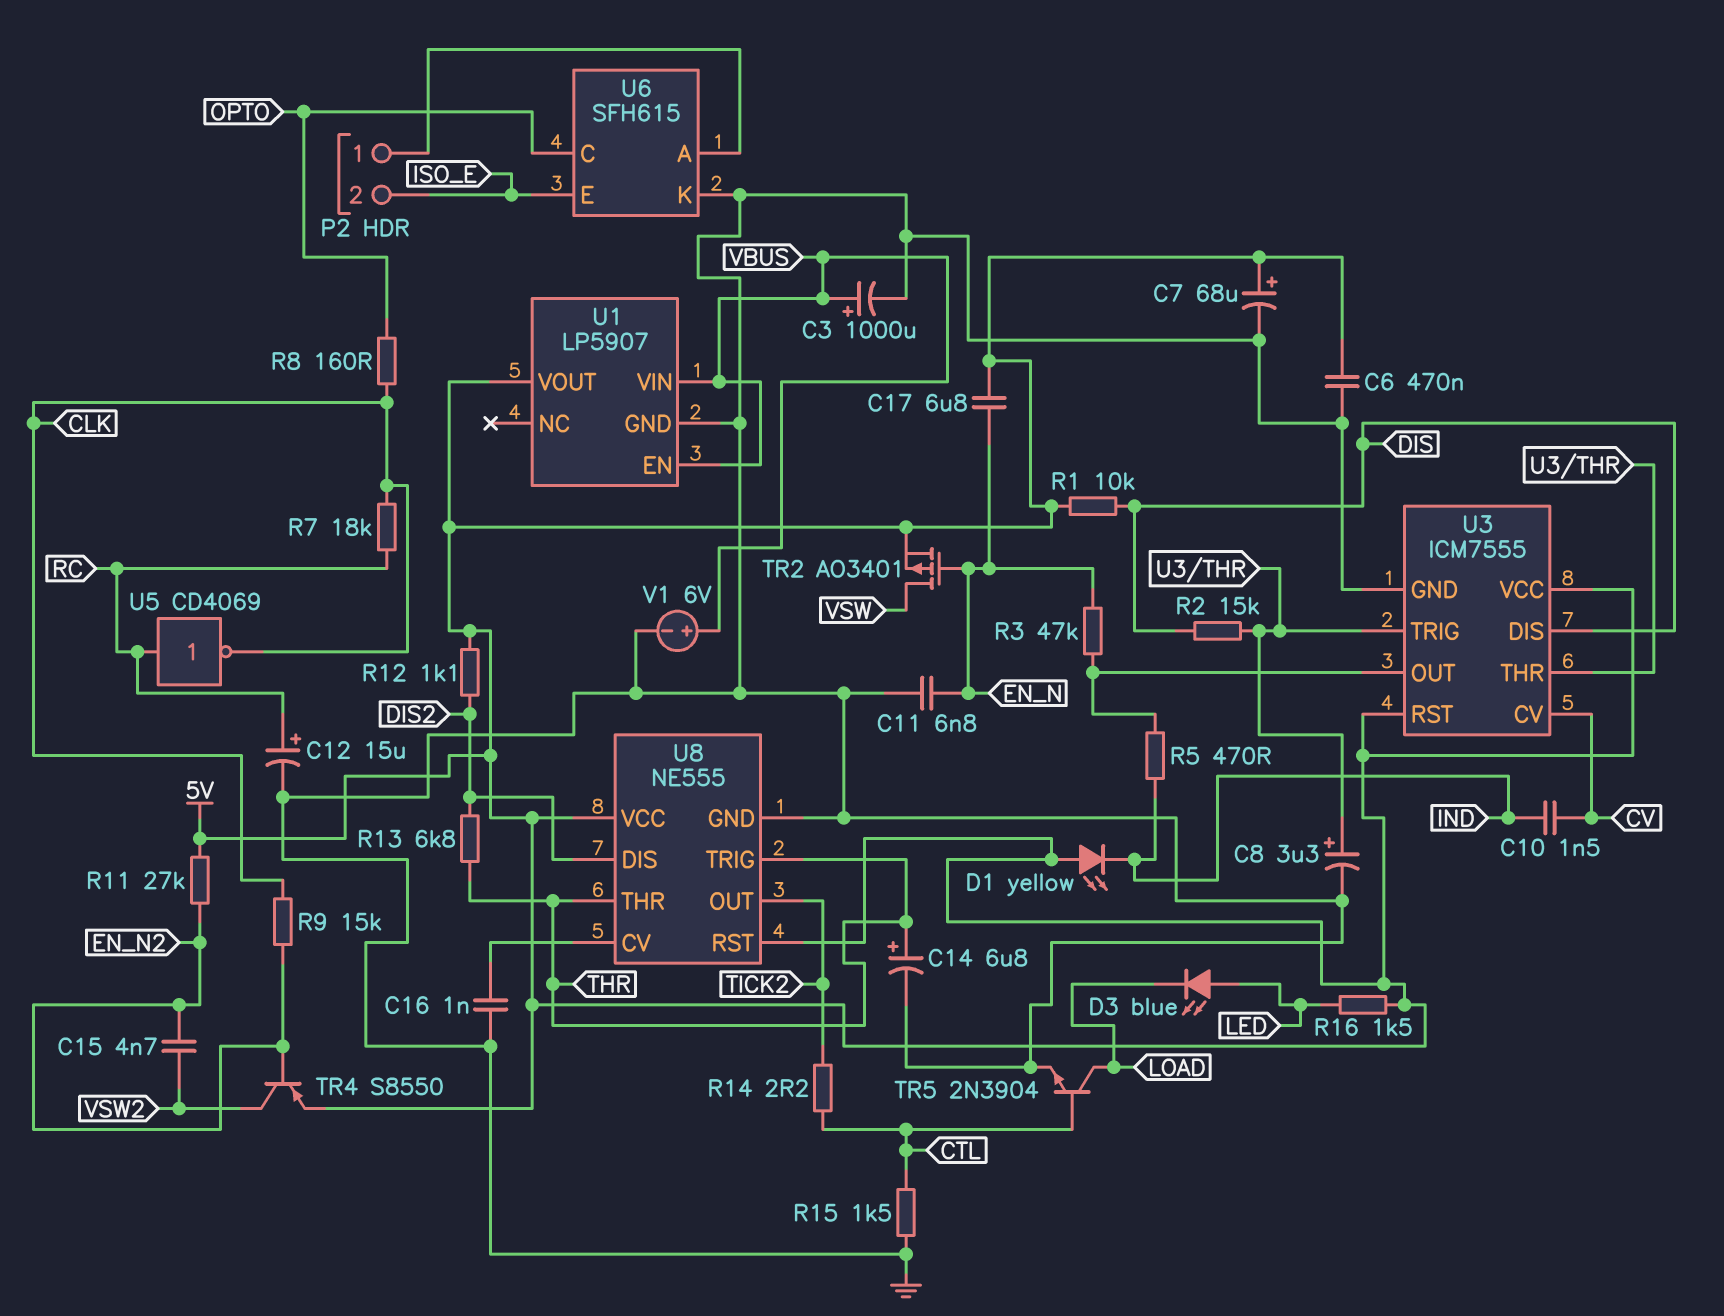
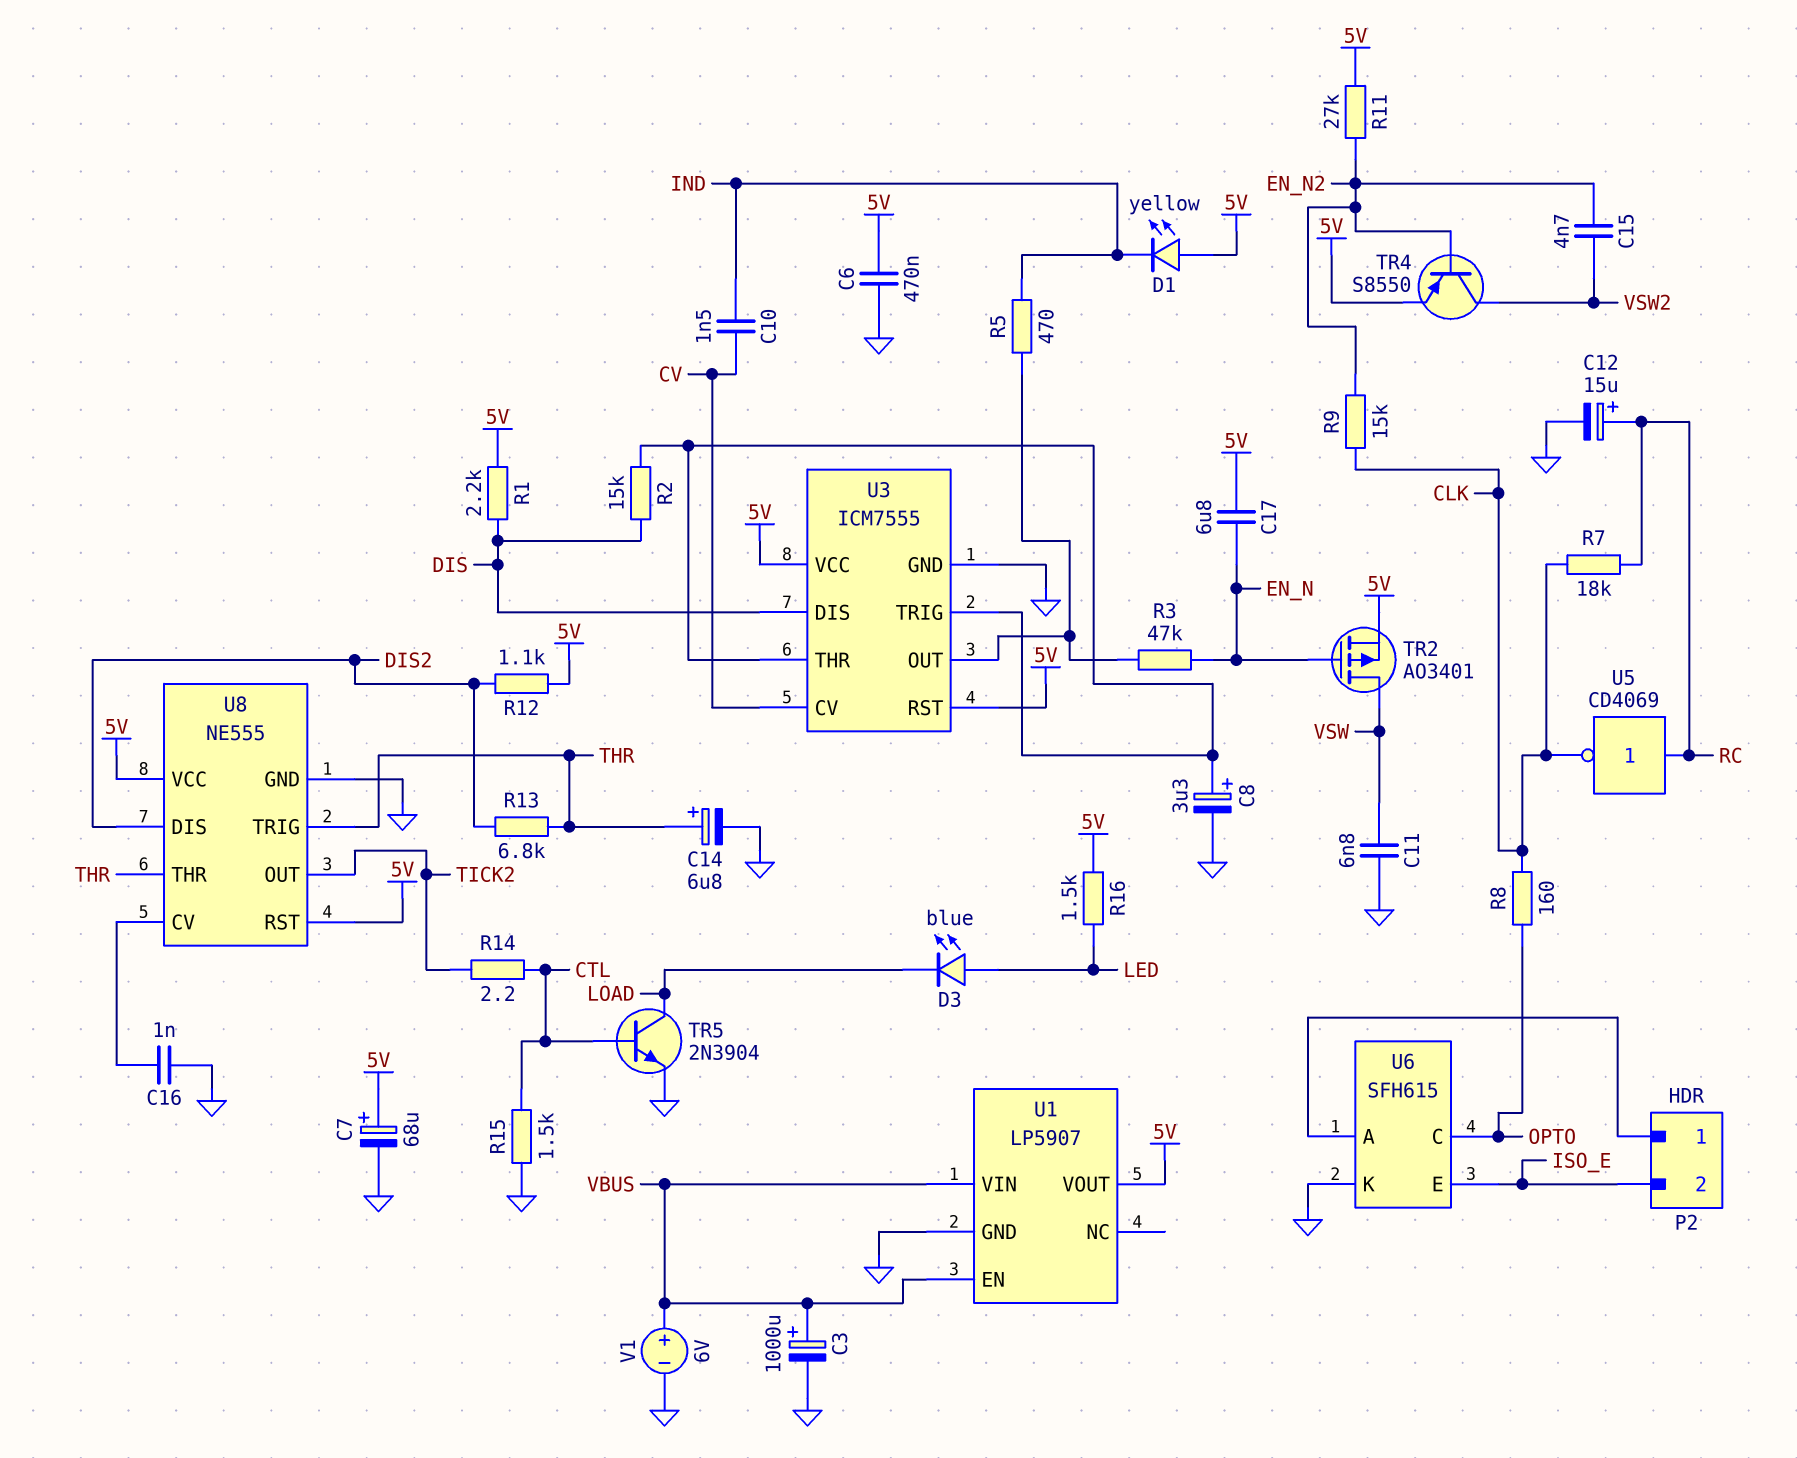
C11: 6.8nF (EN_N, GND) -> 6.8nF (GND, VSW)
R1: 10k (5V, DIS) -> 2.2k (5V, DIS)

